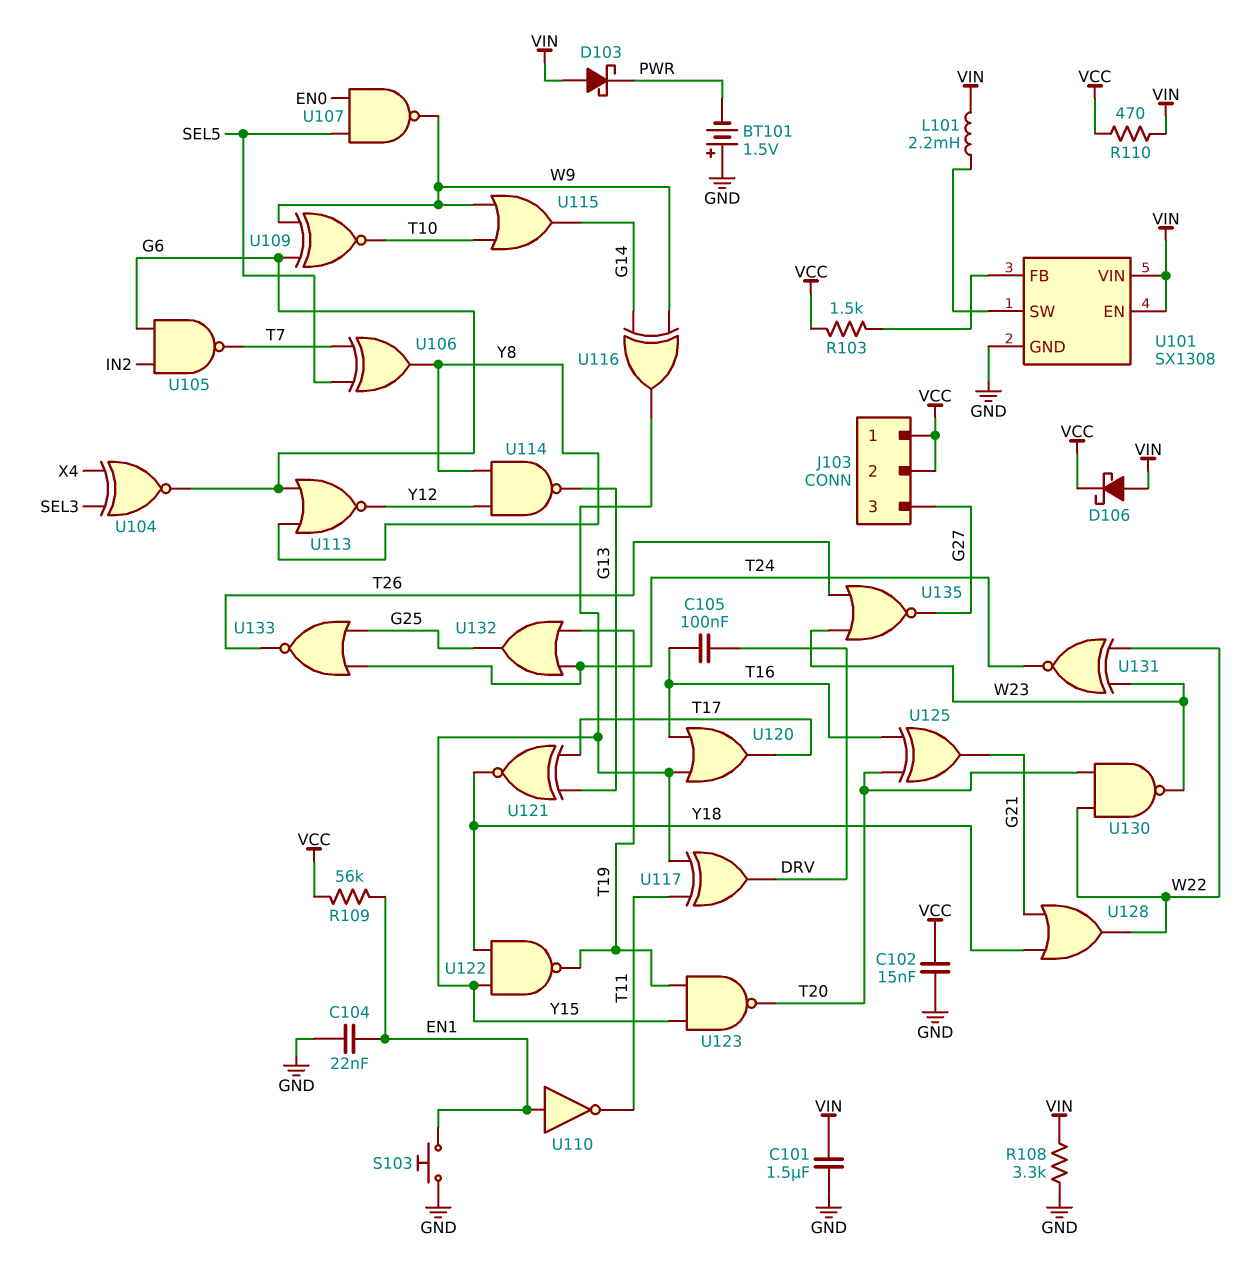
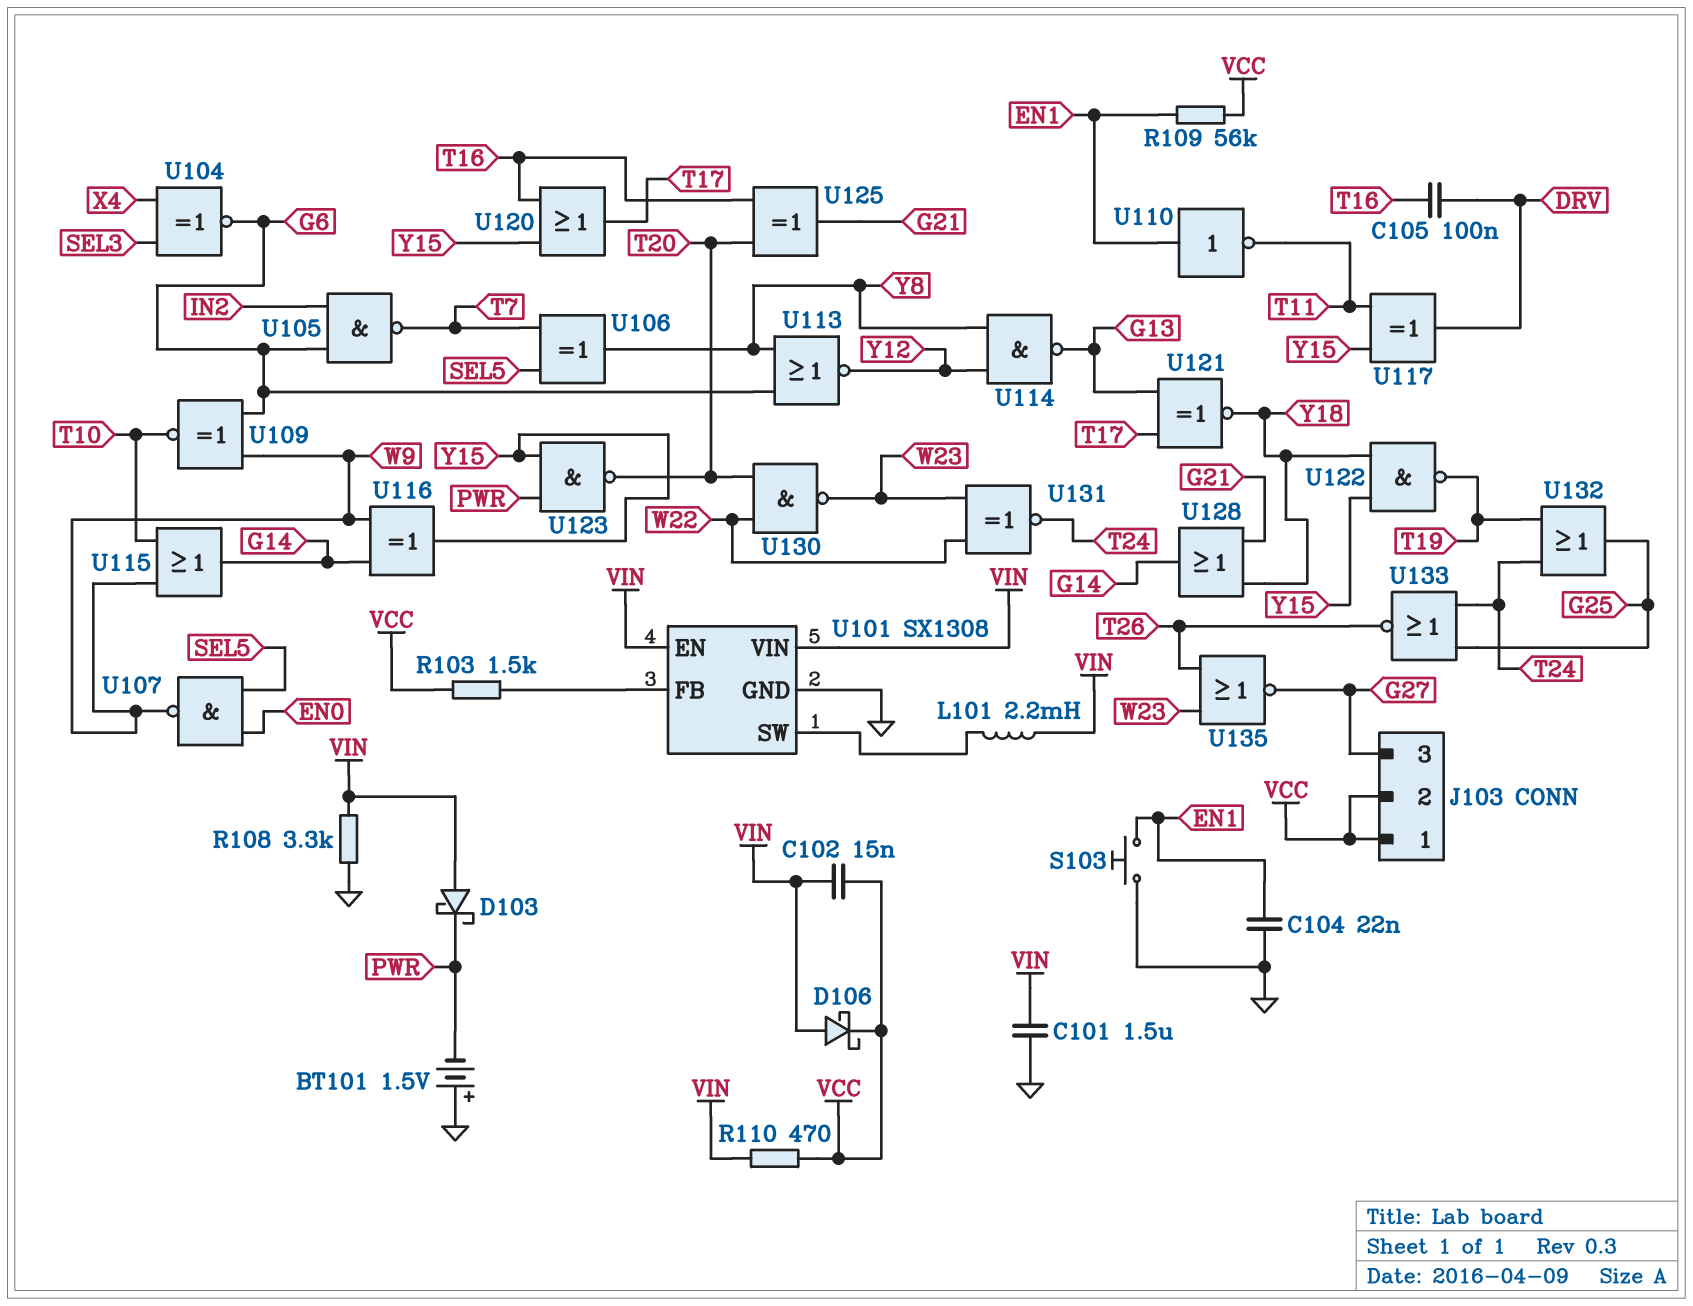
C102: 15nF (GND, VCC) -> 15nF (VCC, VIN)
U123: NAND (in T19, in Y15, out T20) -> NAND (in PWR, in Y15, out T20)
U128: OR (in G21, in Y18, out W22) -> OR (in G21, in Y18, out G14)

